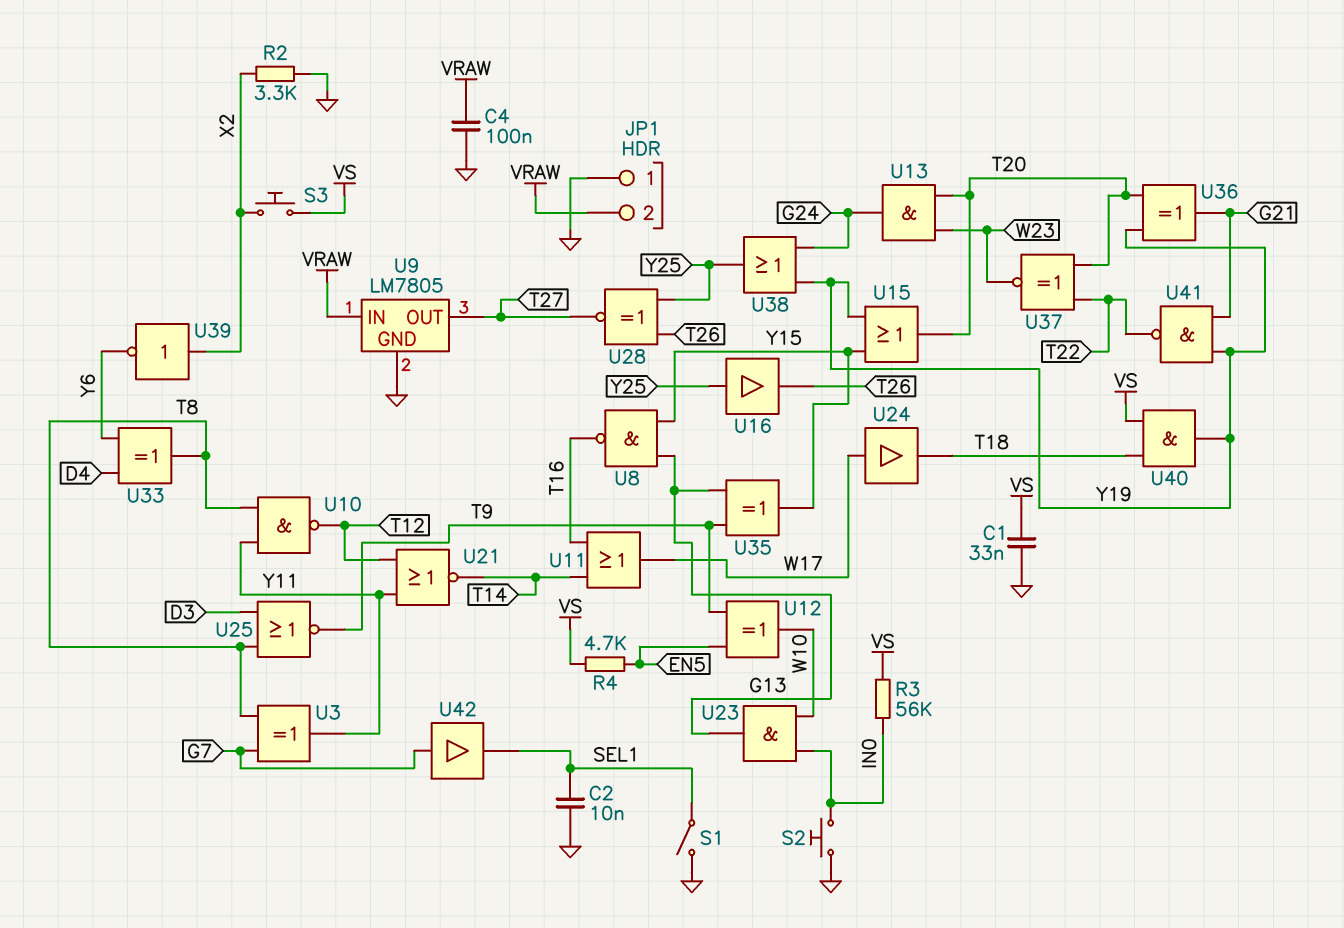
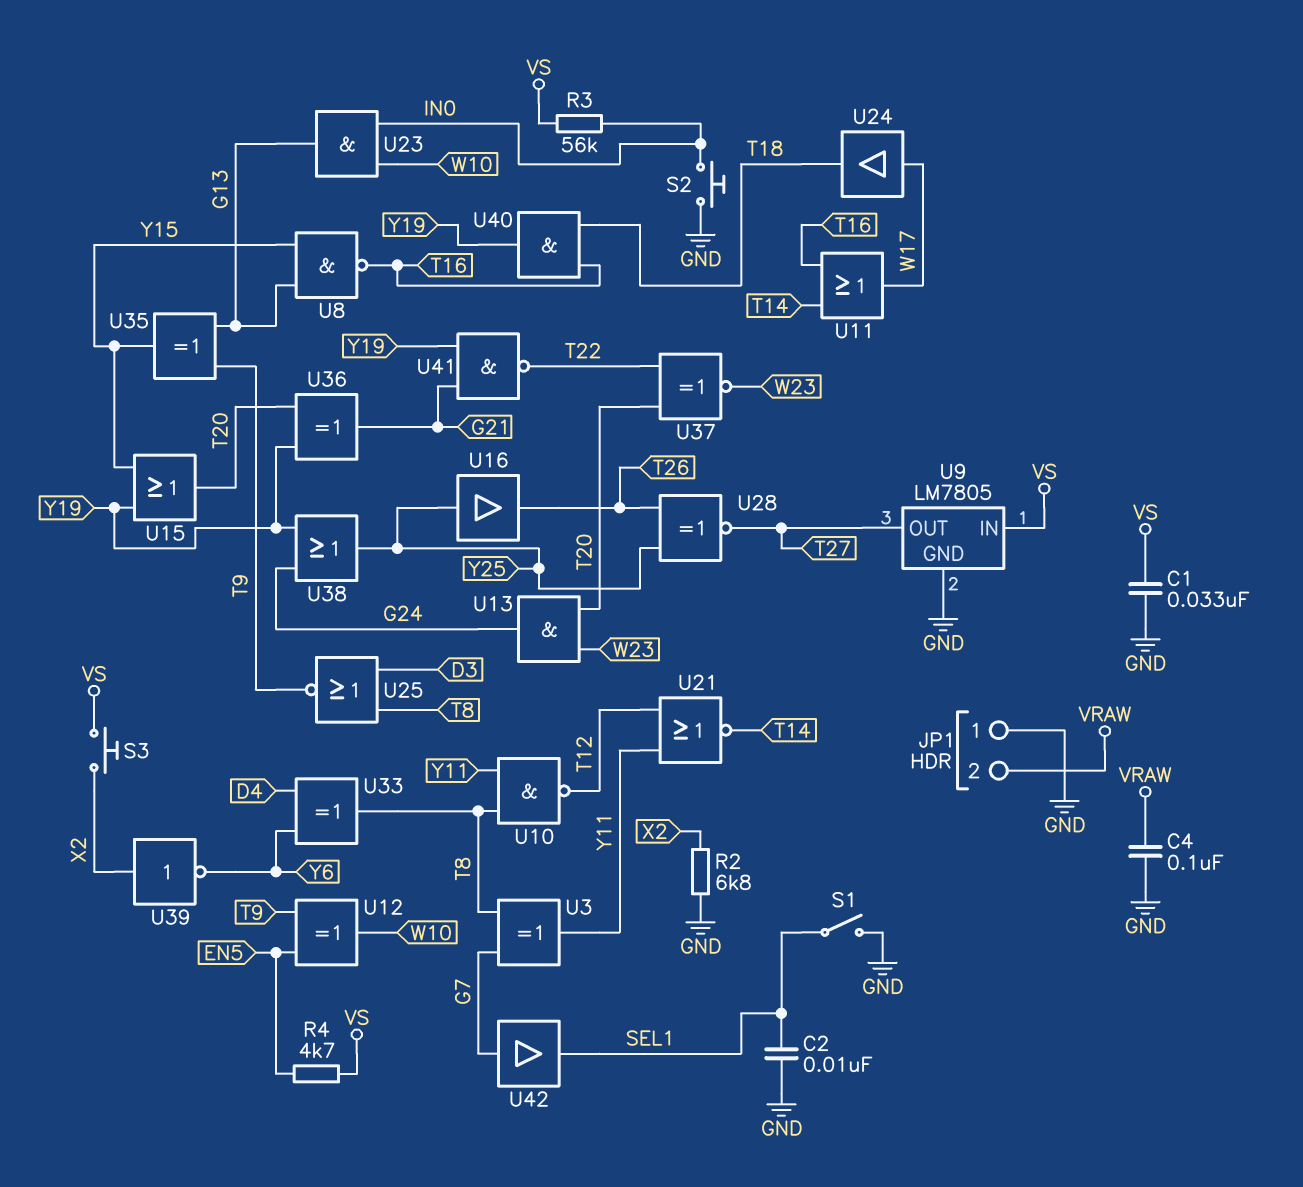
R2: 3.3k (GND, X2) -> 6.8k (GND, X2)
U9 pin IN: VRAW -> VS
U40: AND (in T18, in VS, out Y19) -> AND (in T16, in T18, out Y19)

